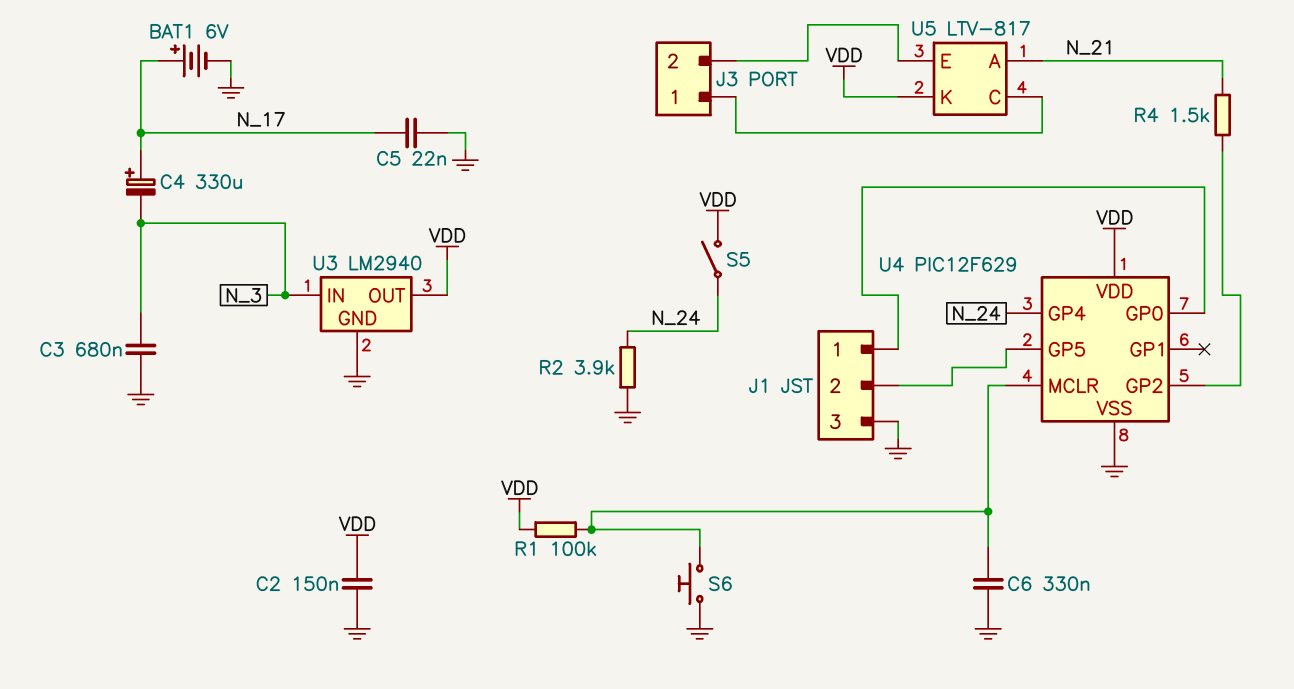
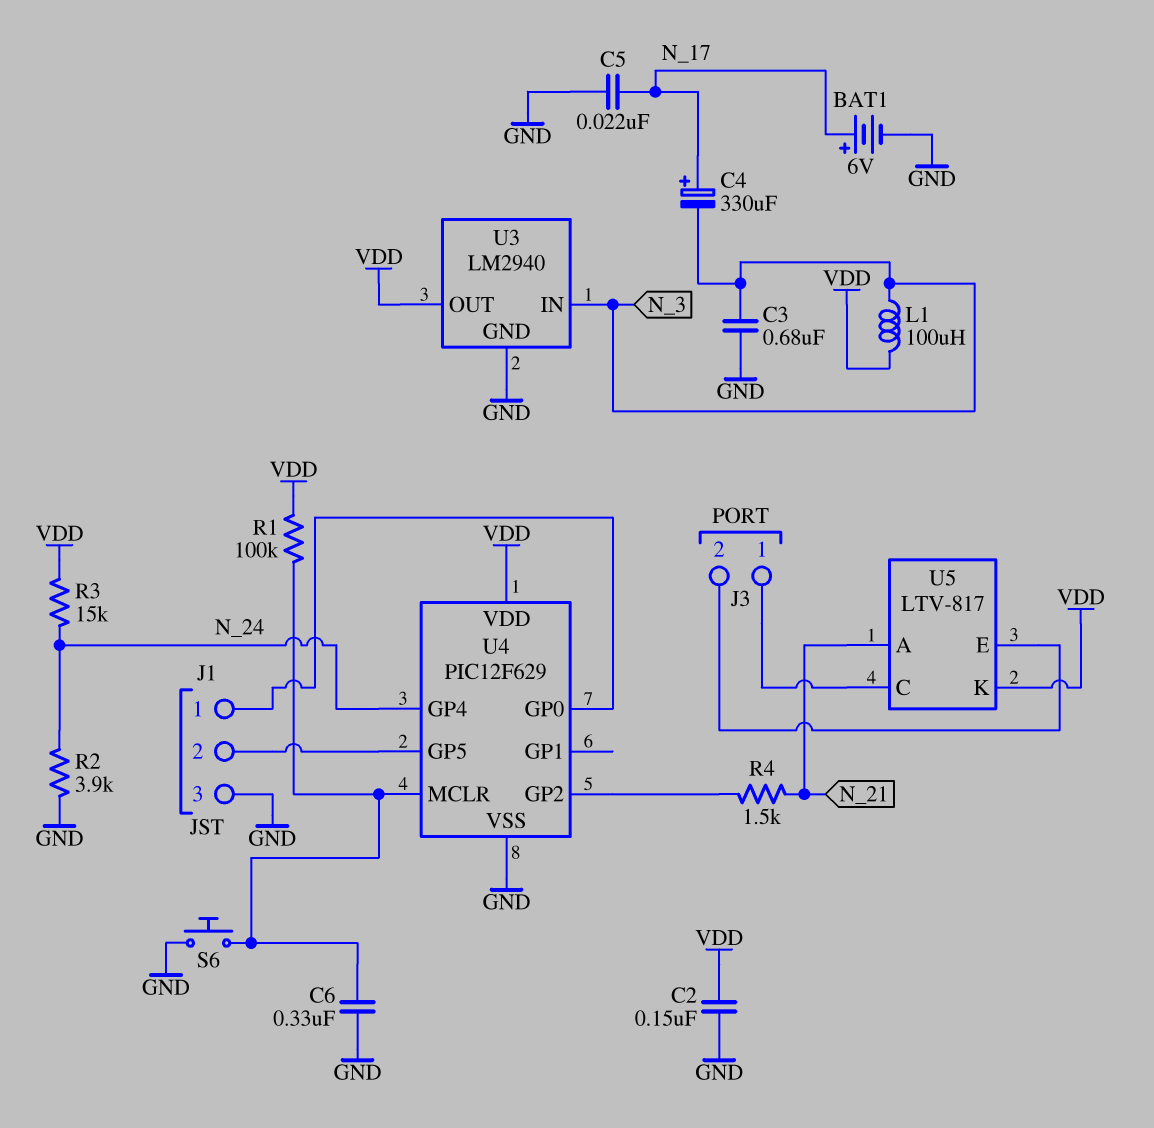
L1: none -> 100uH (N_3, VDD)
R3: none -> 15k (N_24, VDD)
S5: switch (N_24, VDD) -> none

